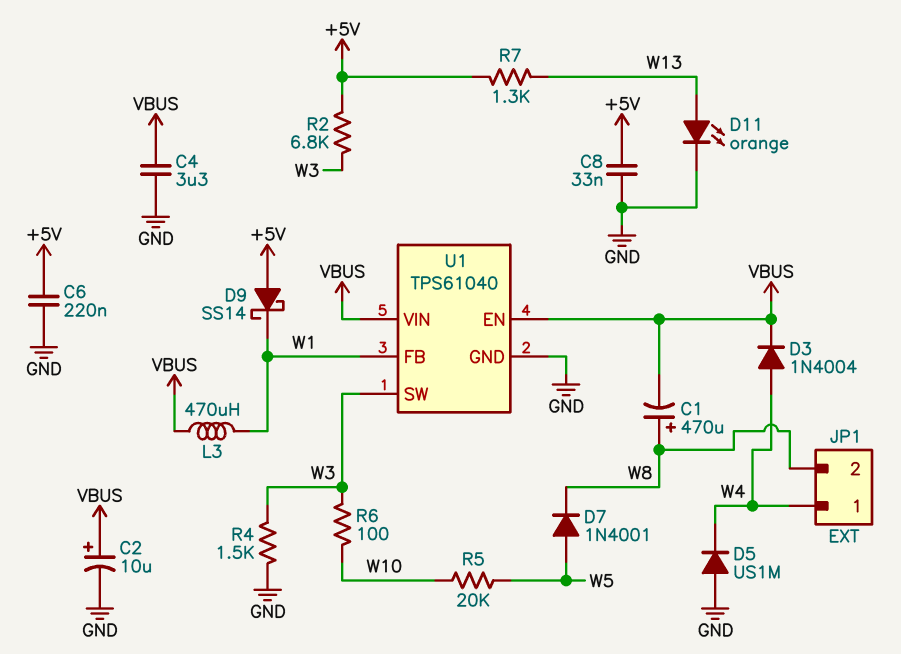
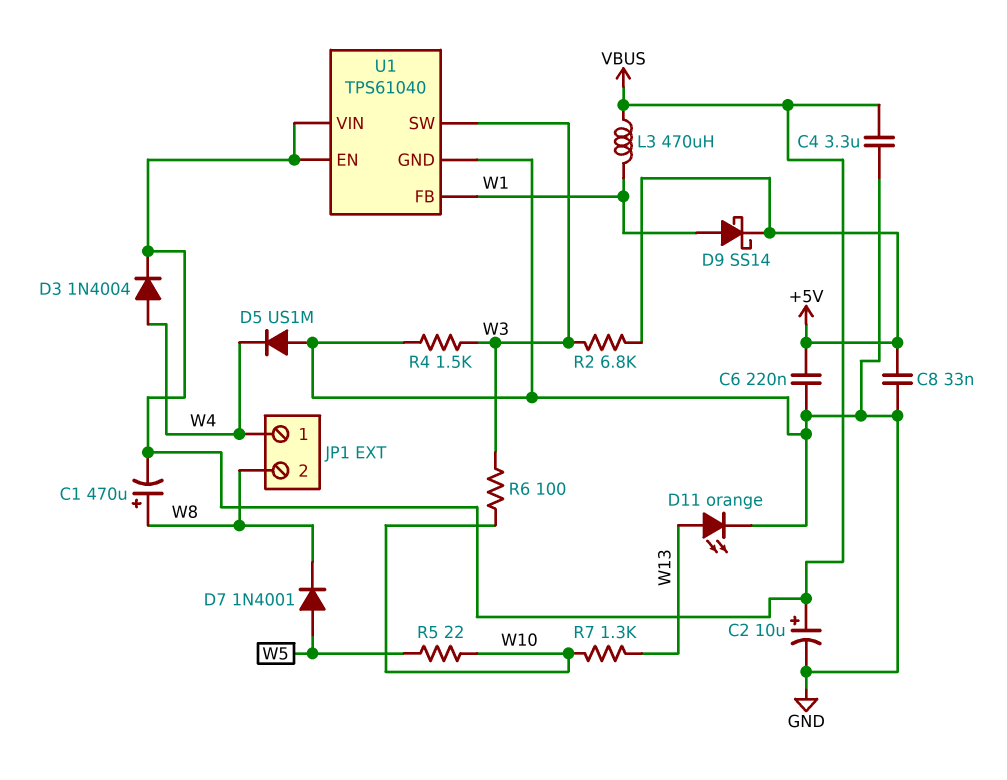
D9: schottky SS14 (A +5V, K W1) -> schottky SS14 (A W1, K +5V)
R5: 20k (W5, W10) -> 22 (W5, W10)
R7: 1.3k (+5V, W13) -> 1.3k (W10, W13)

